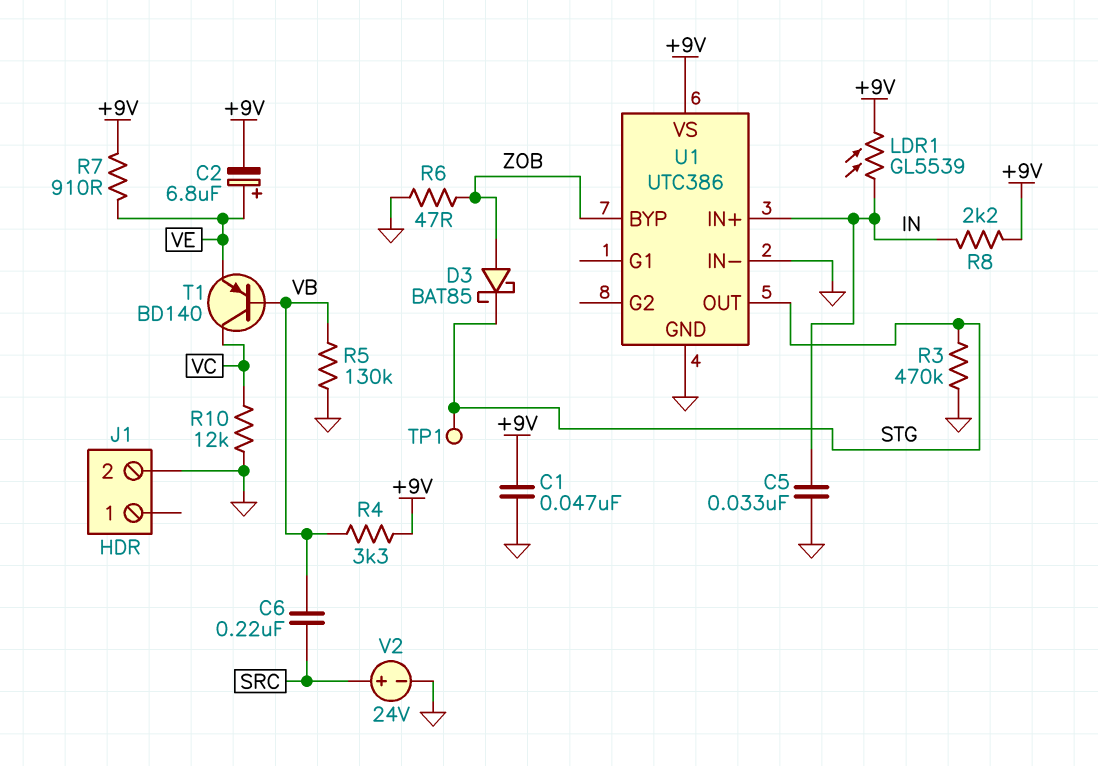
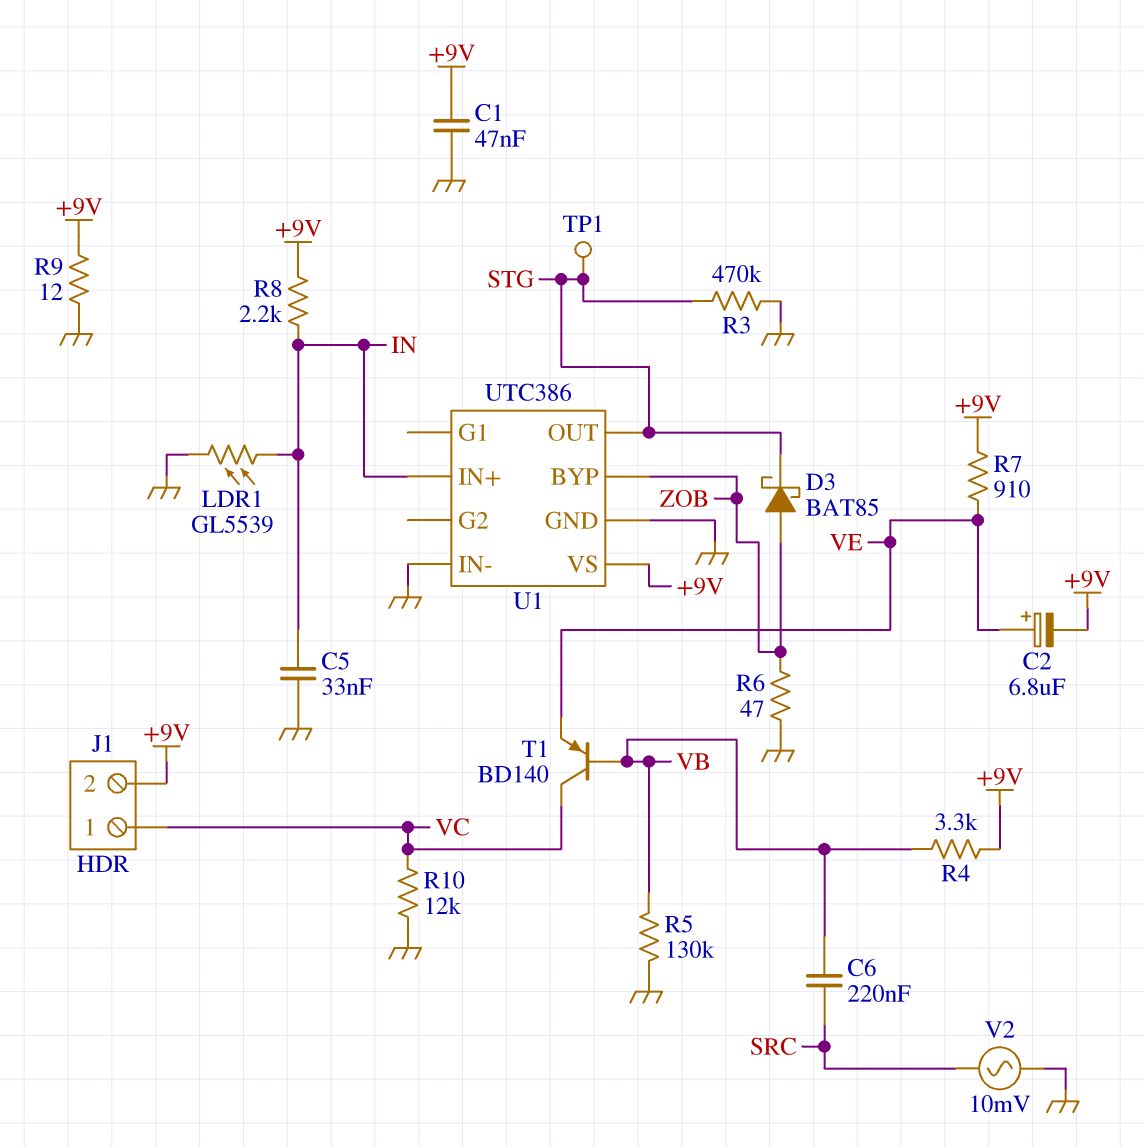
J1 pin 1: none -> VC
J1 pin 2: GND -> +9V
LDR1: GL5539 (+9V, IN) -> GL5539 (GND, IN)
R9: none -> 12 (+9V, GND)
V2: 24V (plus SRC, minus GND) -> AC 10mV (GND, SRC)

